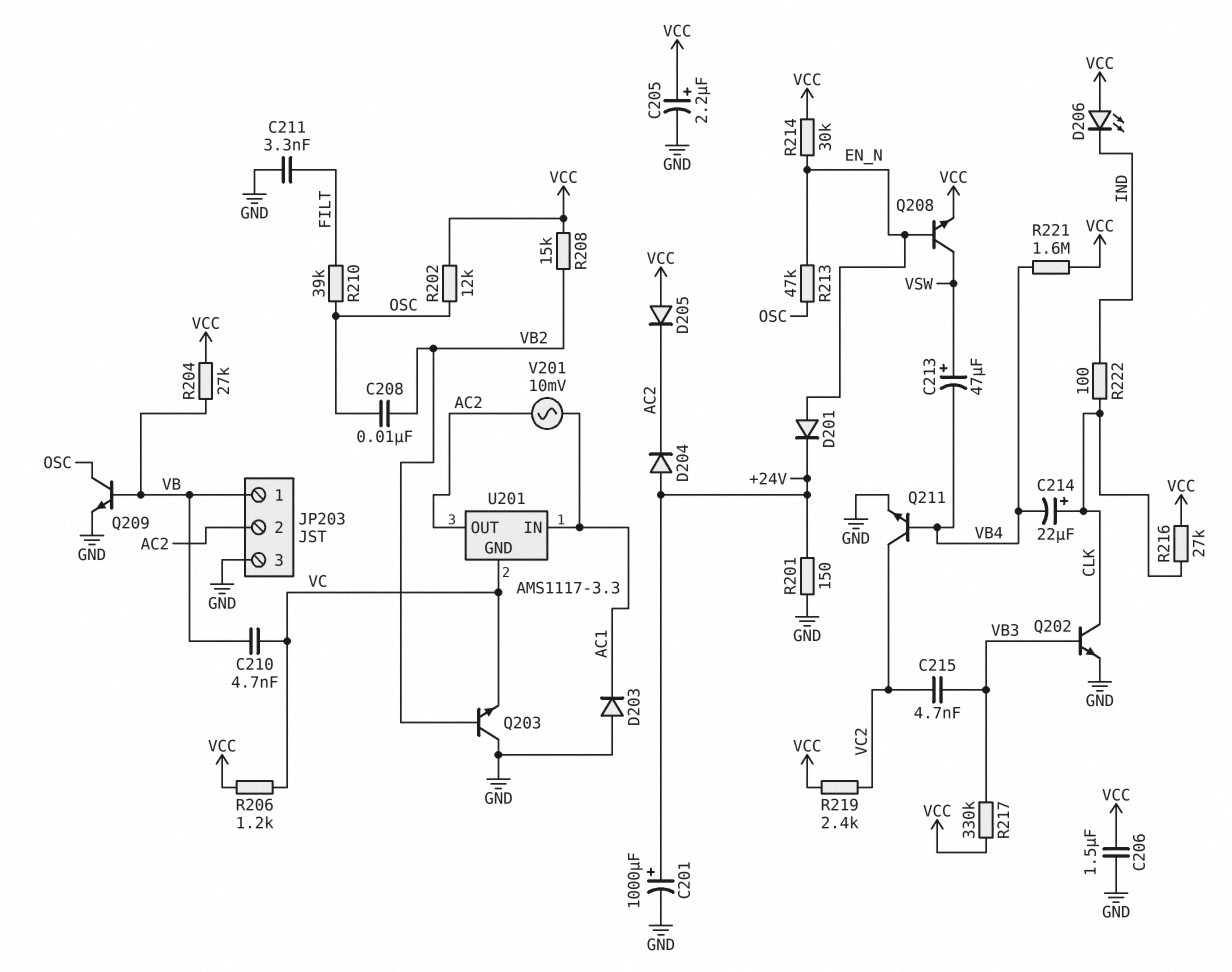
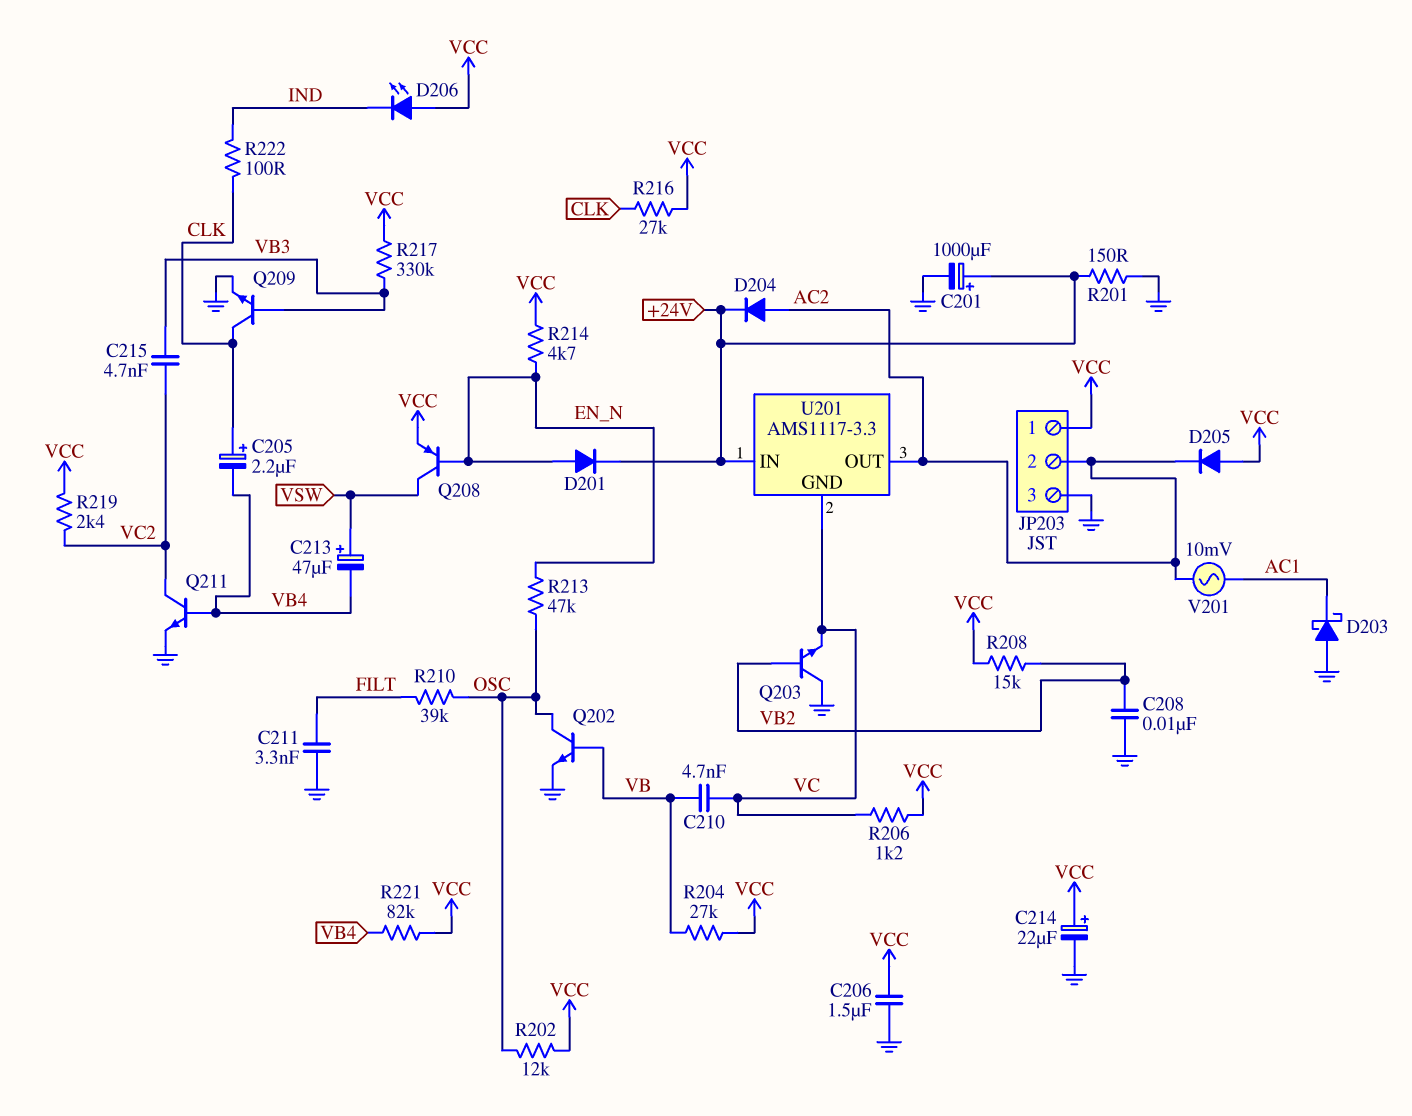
C205: 2.2uF (plus VCC, minus GND) -> 2.2uF (plus CLK, minus VB4)
C208: 10nF (OSC, VB2) -> 10nF (GND, VB2)
C214: 22uF (plus CLK, minus VB4) -> 22uF (plus VCC, minus GND)
D203: diode (A GND, K AC1) -> schottky (A GND, K AC1)
D204: diode (A +24V, K AC2) -> diode (A AC2, K +24V)
JP203 pin 1: VB -> VCC
Q202: NPN (B VB3, C CLK, E GND) -> NPN (B VB, C OSC, E GND)
Q208: NPN (B EN_N, C VSW, E VCC) -> PNP (B EN_N, C VSW, E VCC)
Q209: NPN (B VB, C OSC, E GND) -> NPN (B VB3, C CLK, E GND)
R214: 30k (EN_N, VCC) -> 4.7k (EN_N, VCC)
R221: 1.6M (VB4, VCC) -> 82k (VB4, VCC)
U201 pin IN: AC1 -> +24V

